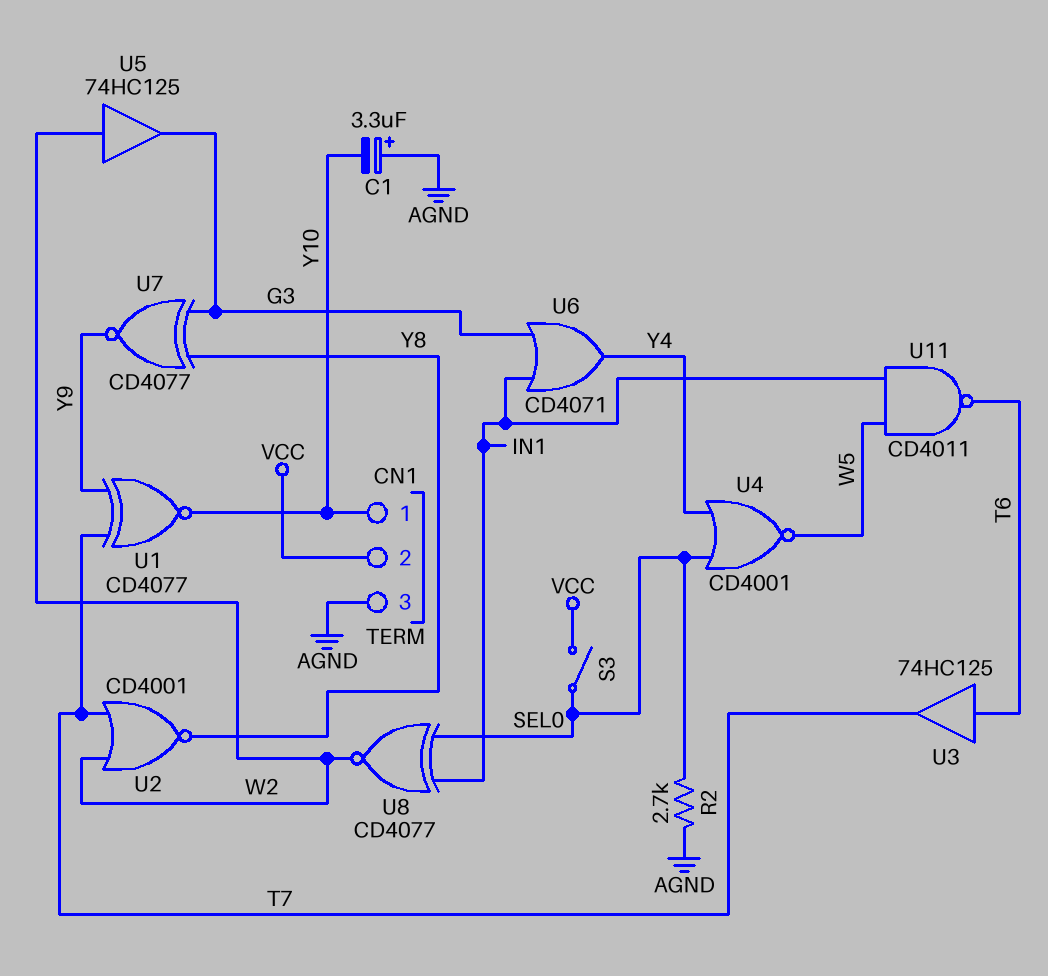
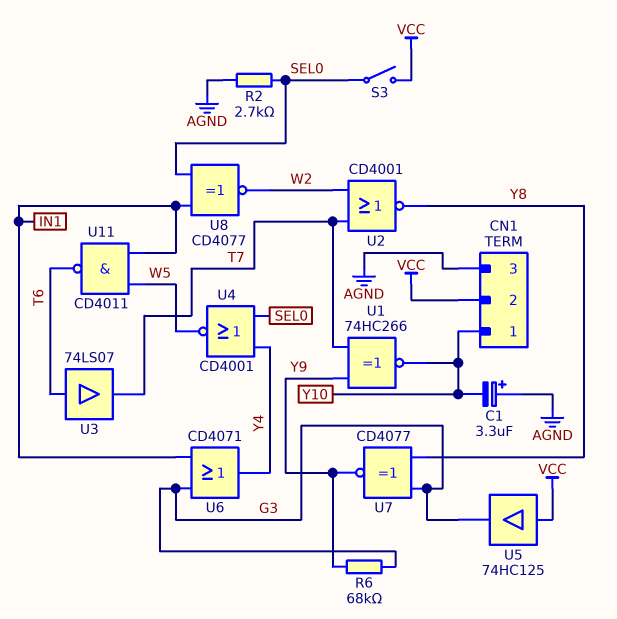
R6: none -> 68k (G3, Y9)
U1: XNOR CD4077 (in T7, in Y9, out Y10) -> XNOR 74HC266 (in T7, in Y9, out Y10)
U3: buffer 74HC125 (in T6, out T7) -> buffer 74LS07 (in T6, out T7)
U5: buffer 74HC125 (in W2, out G3) -> buffer 74HC125 (in VCC, out G3)

